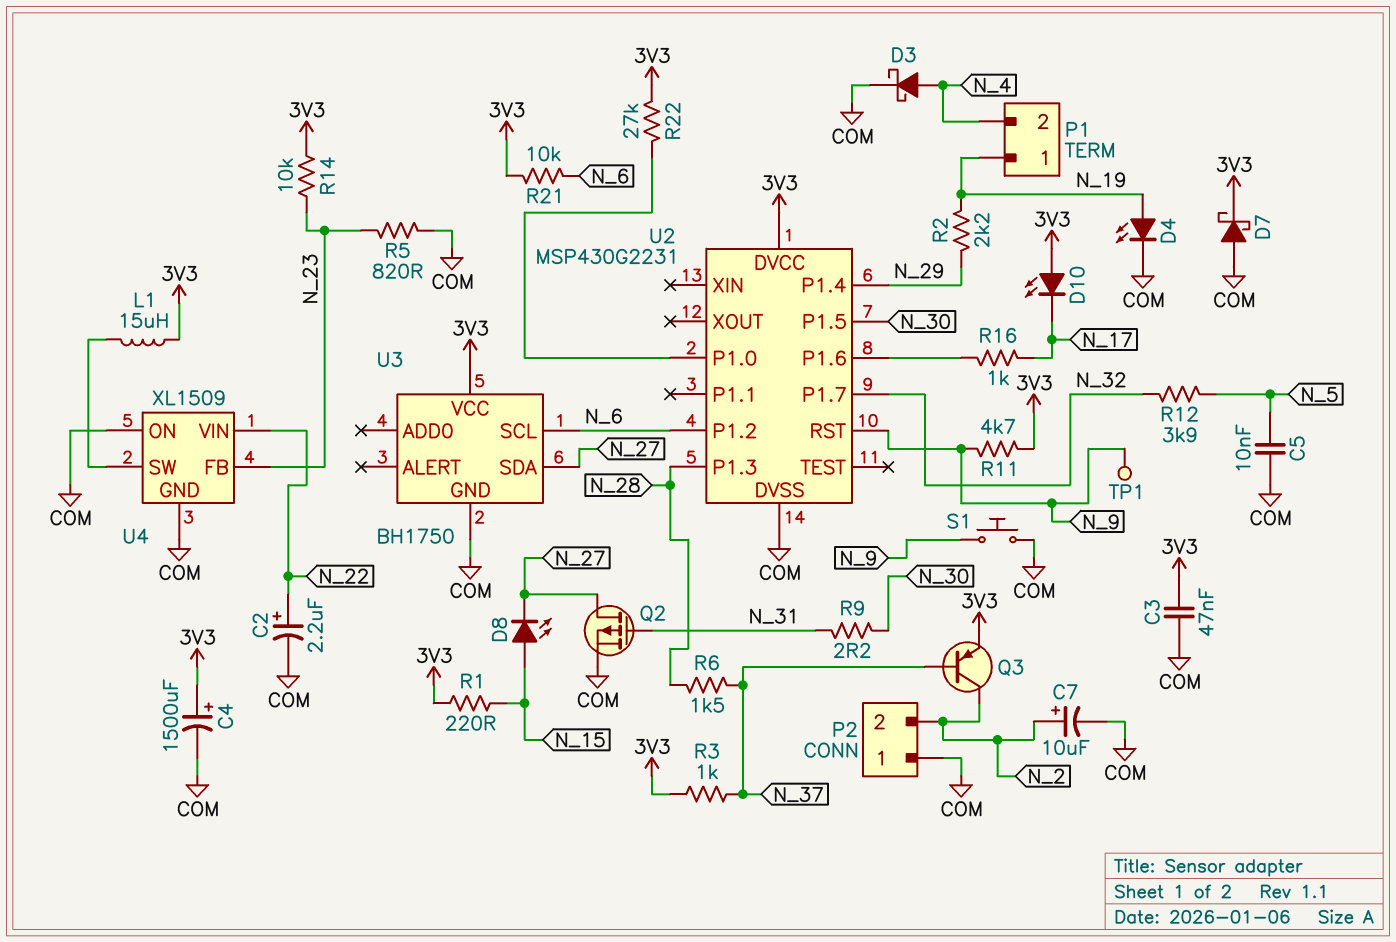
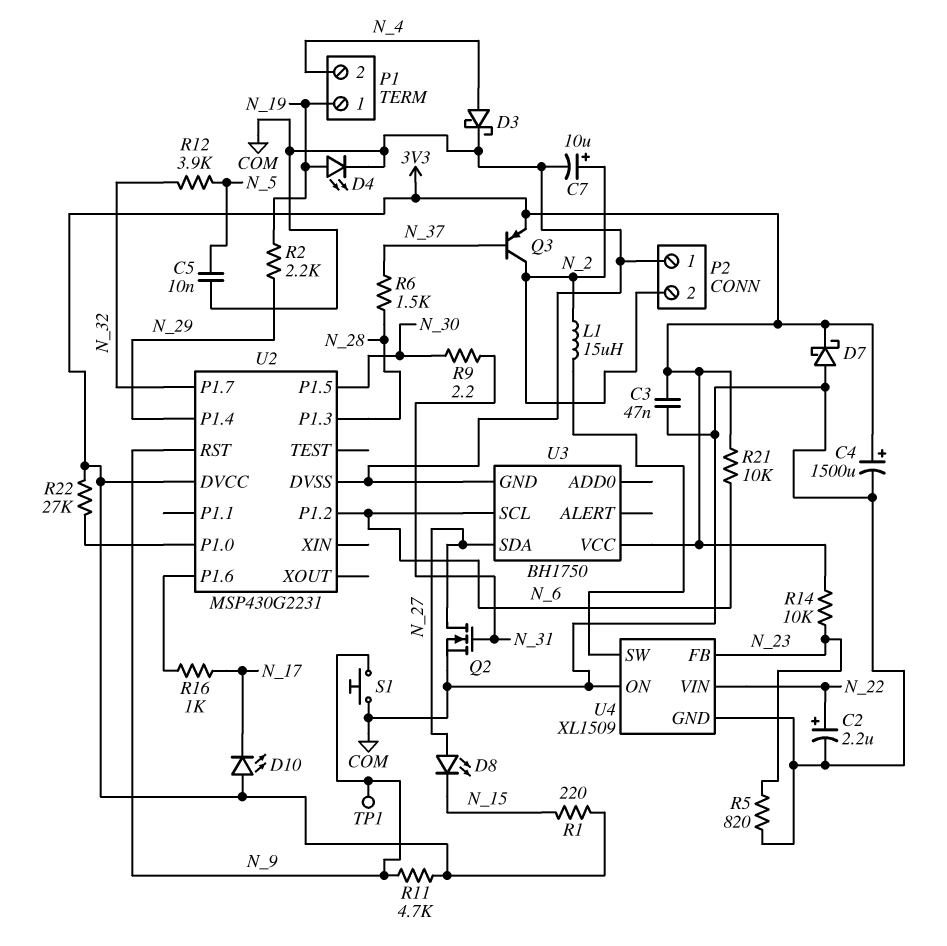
D8: LED (A N_15, K N_27) -> LED (A N_27, K N_15)
L1: 15uH (3V3, U4/SW) -> 15uH (N_2, U4/SW)
Q2: PMOS (G N_31, D N_27, S COM) -> NMOS (G N_31, D N_27, S COM)
R3: 1k (3V3, N_37) -> none

